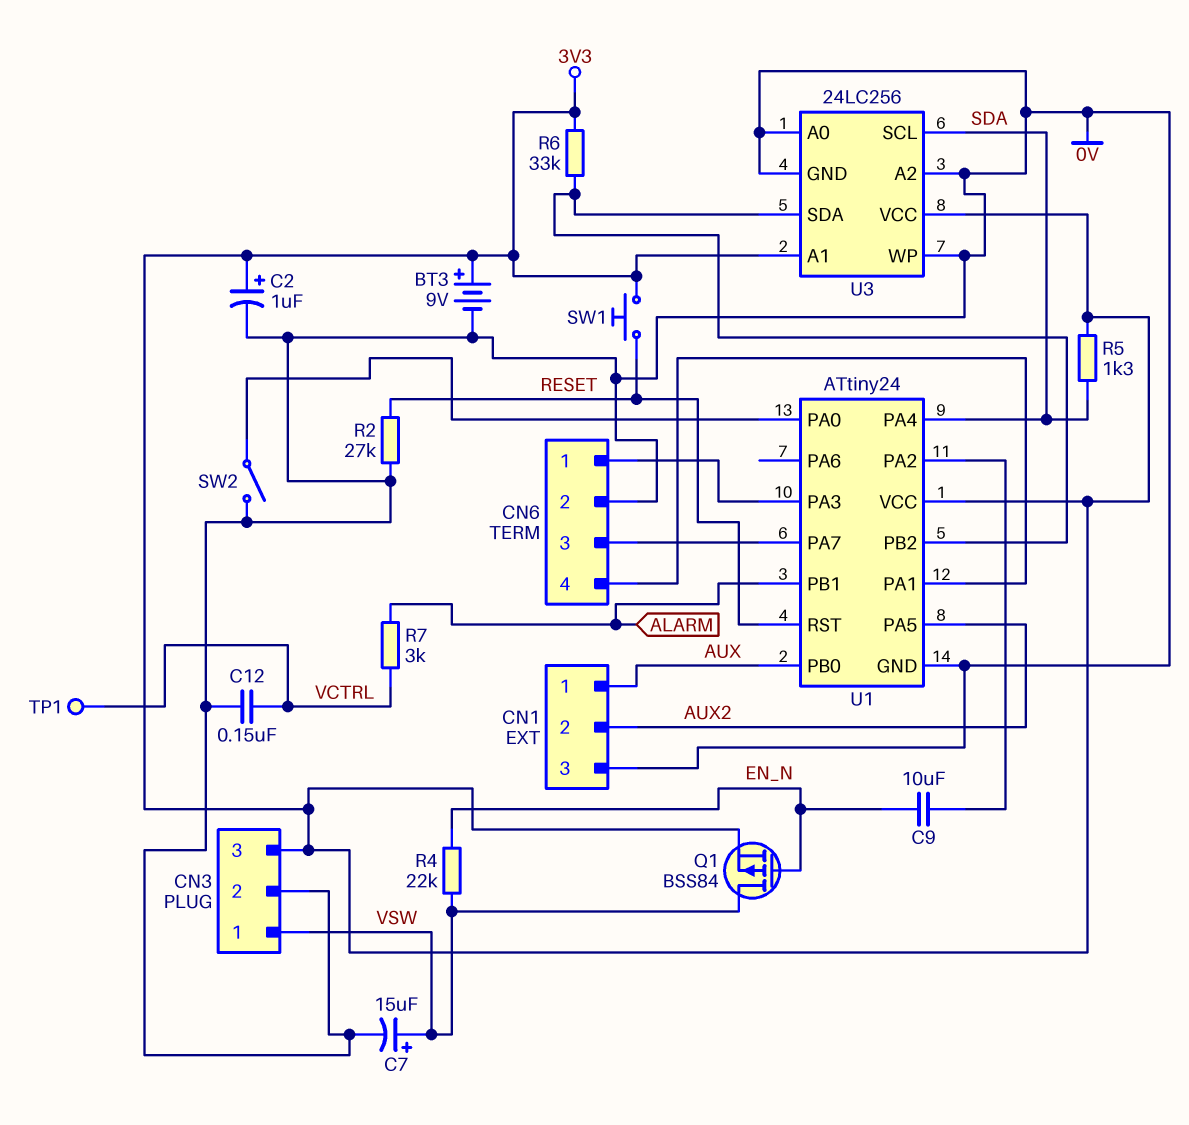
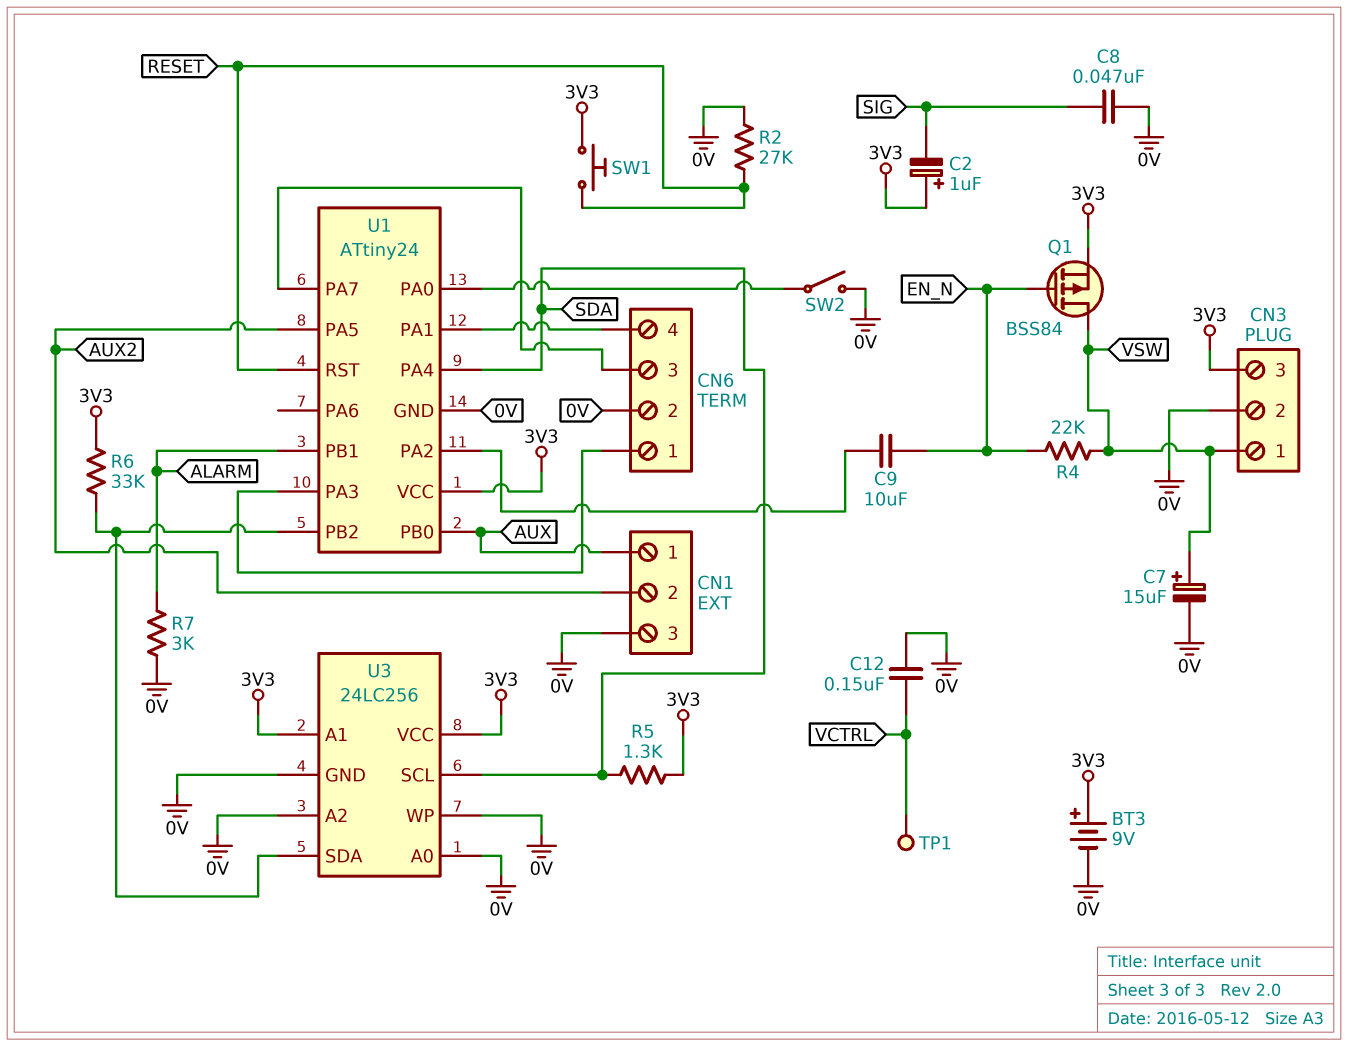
C2: 1uF (plus 3V3, minus 0V) -> 1uF (plus 3V3, minus SIG)
C8: none -> 47nF (0V, SIG)
R7: 3k (ALARM, VCTRL) -> 3k (0V, ALARM)

